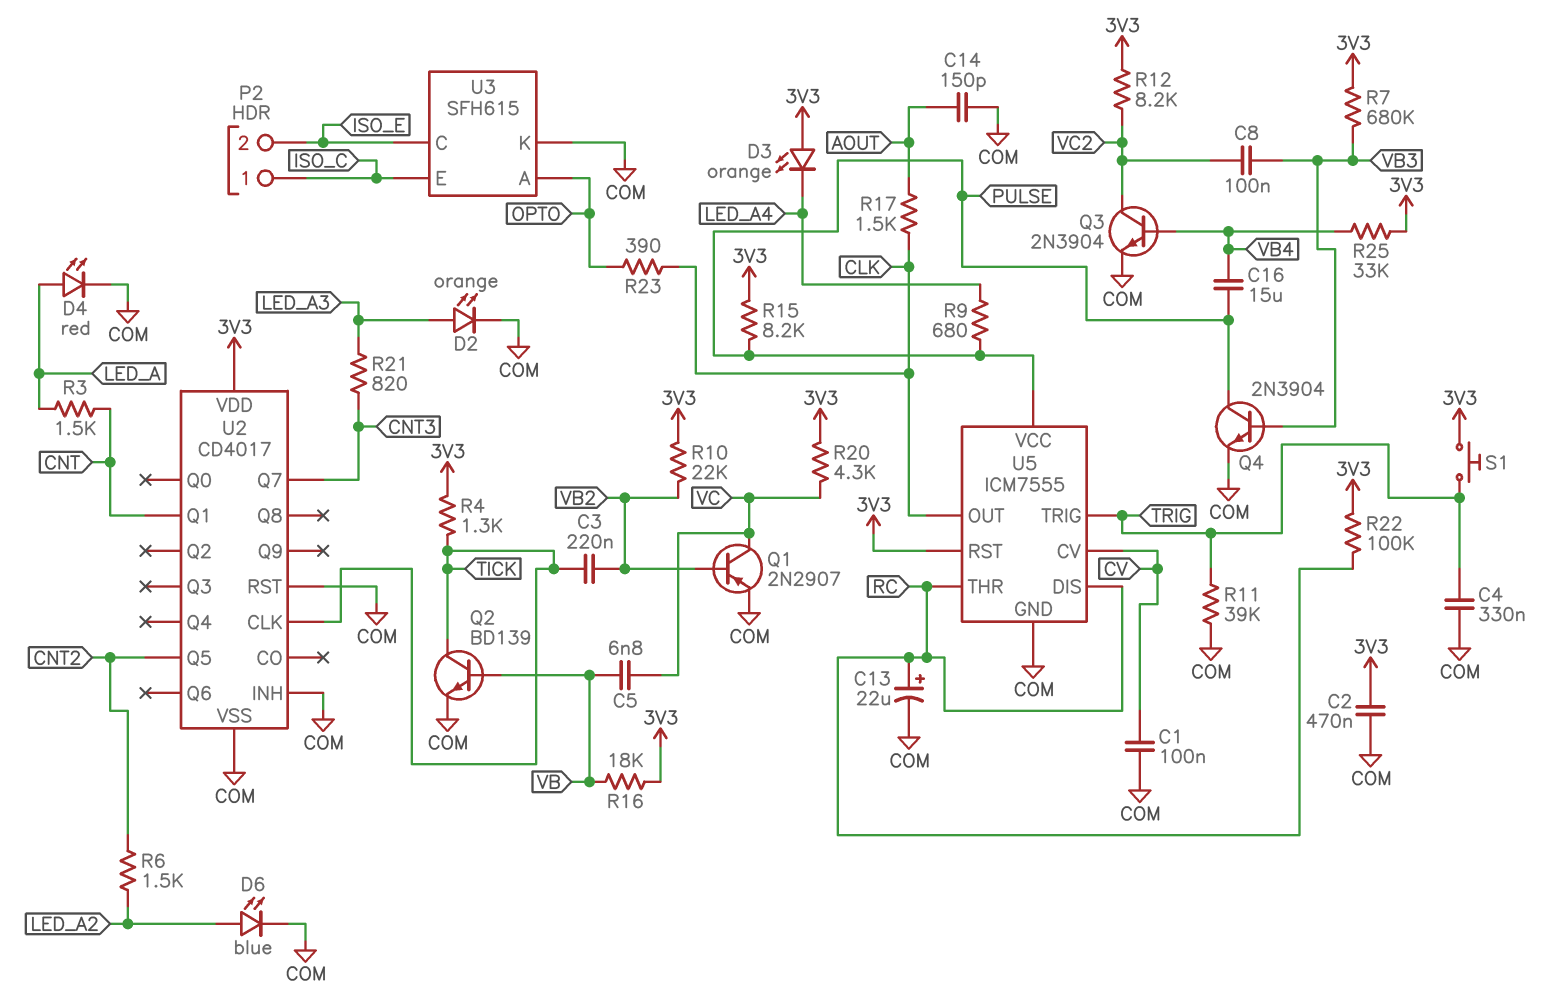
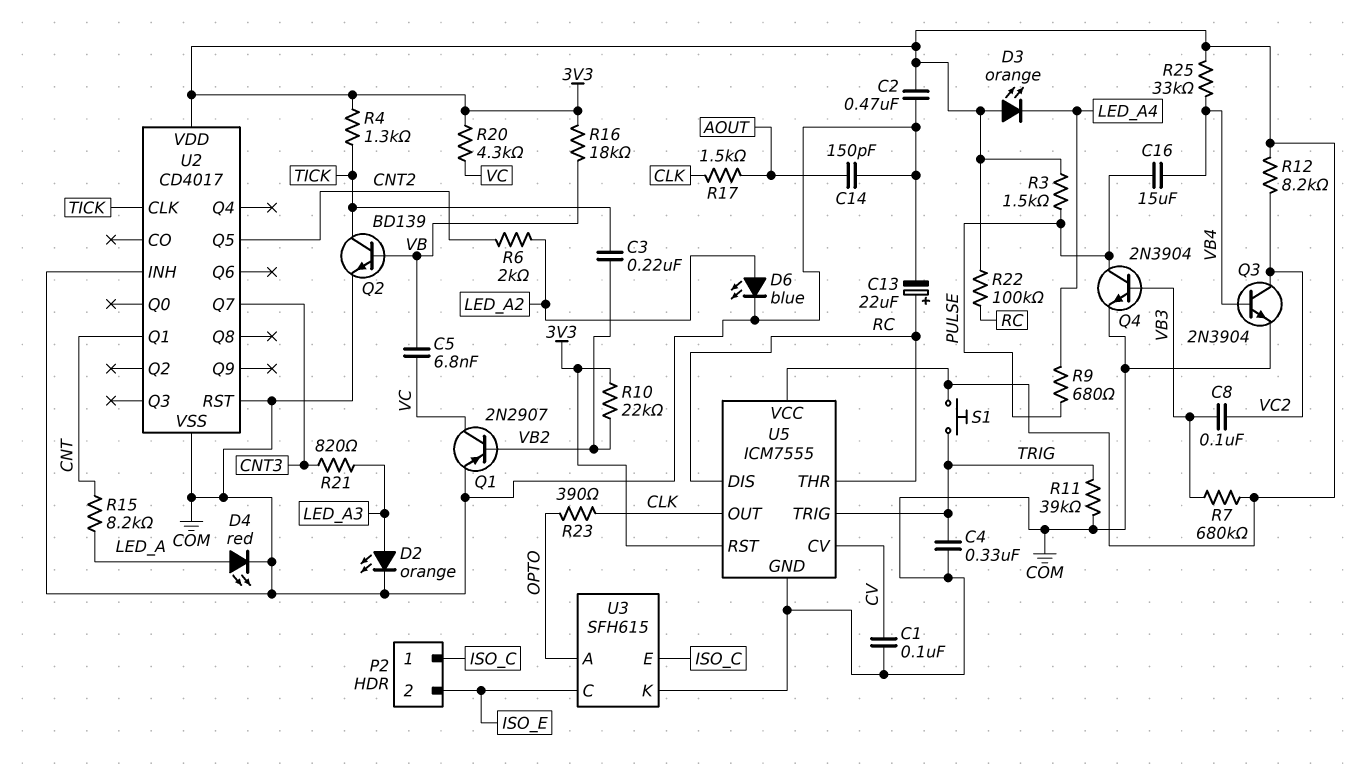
R3: 1.5k (CNT, LED_A) -> 1.5k (3V3, PULSE)
R6: 1.5k (CNT2, LED_A2) -> 2k (CNT2, LED_A2)
R15: 8.2k (3V3, PULSE) -> 8.2k (CNT, LED_A)
U5 pin VCC: PULSE -> 3V3

